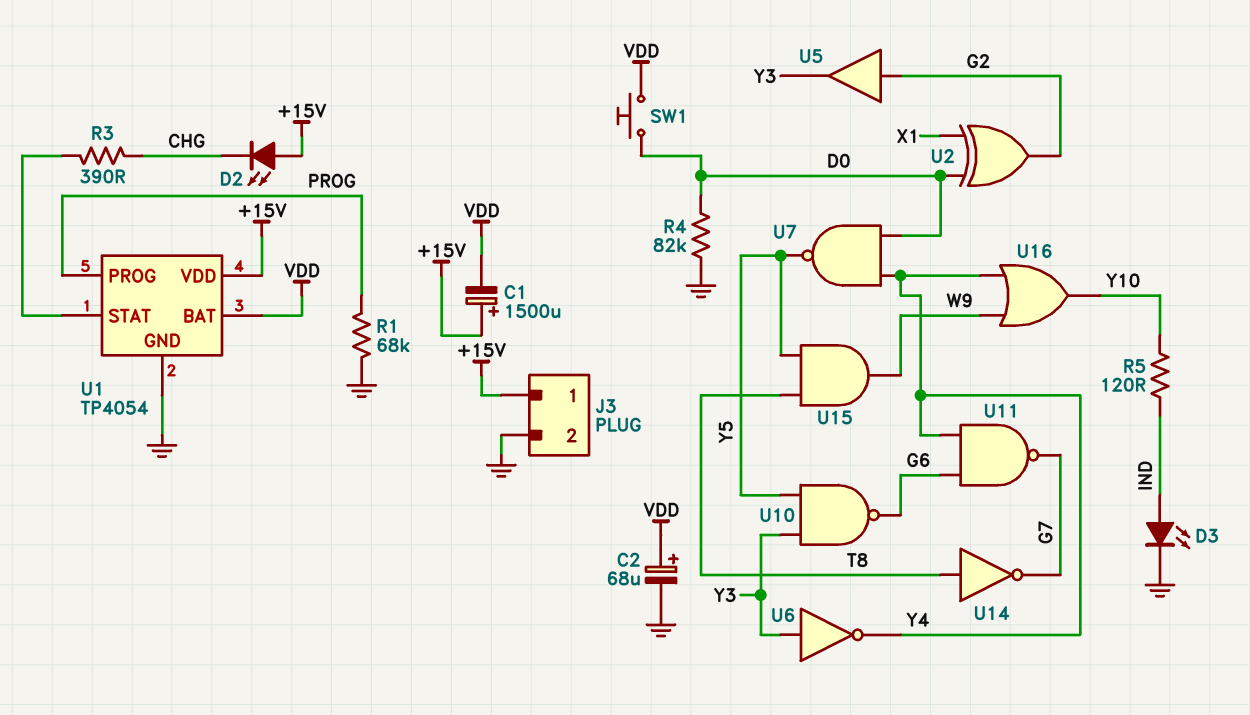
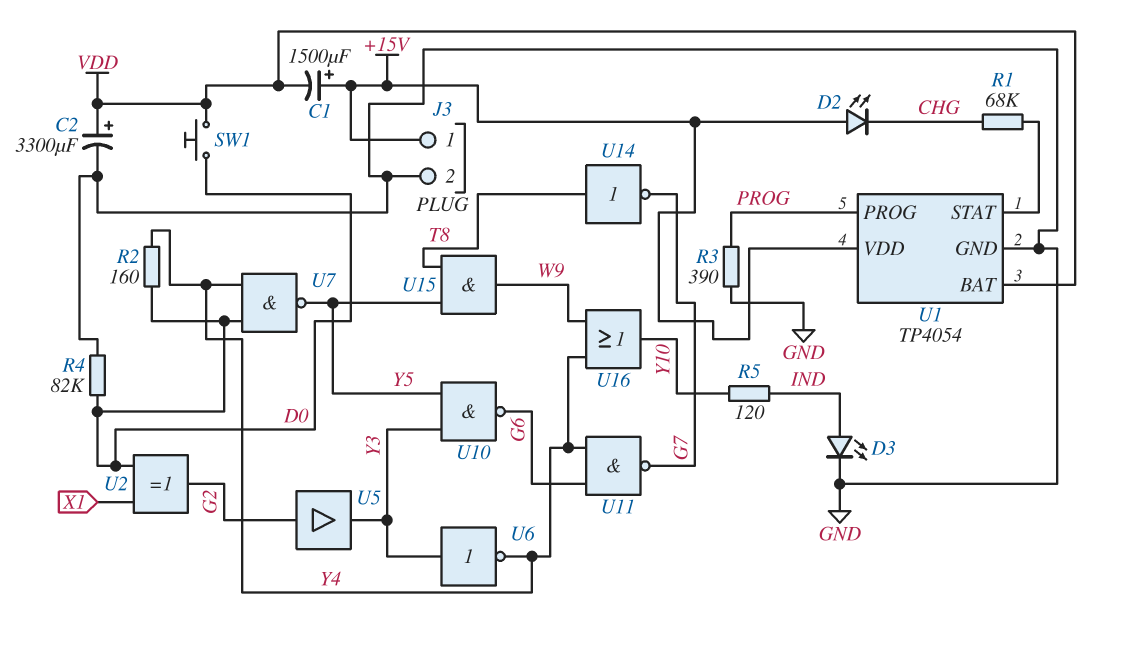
C2: 68uF (plus VDD, minus GND) -> 3300uF (plus VDD, minus GND)
R1: 68k (GND, PROG) -> 68k (CHG, U1/STAT)
R2: none -> 160 (D0, Y4)
R3: 390 (CHG, U1/STAT) -> 390 (GND, PROG)

